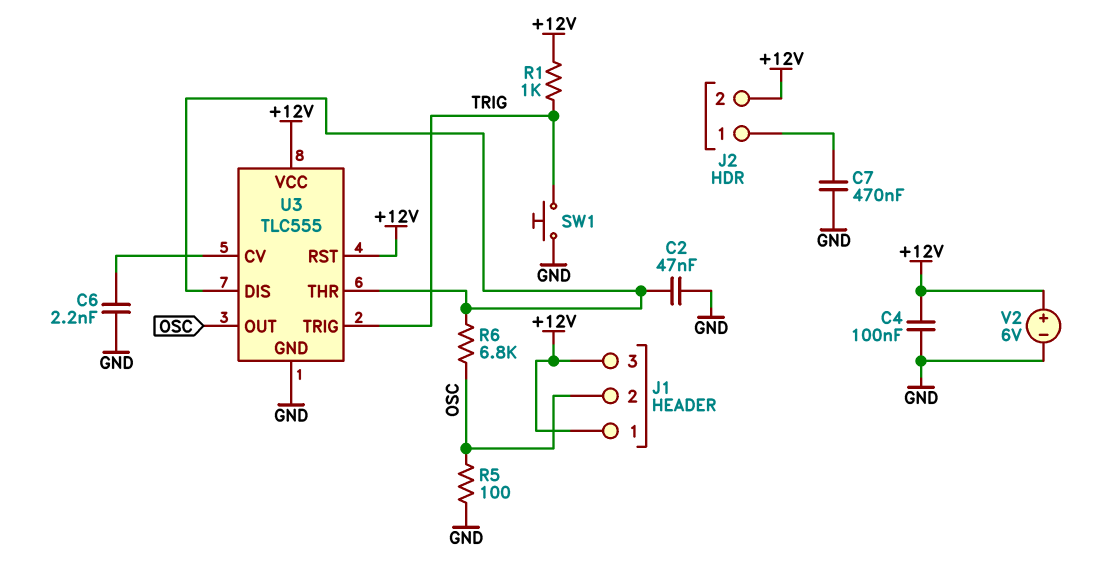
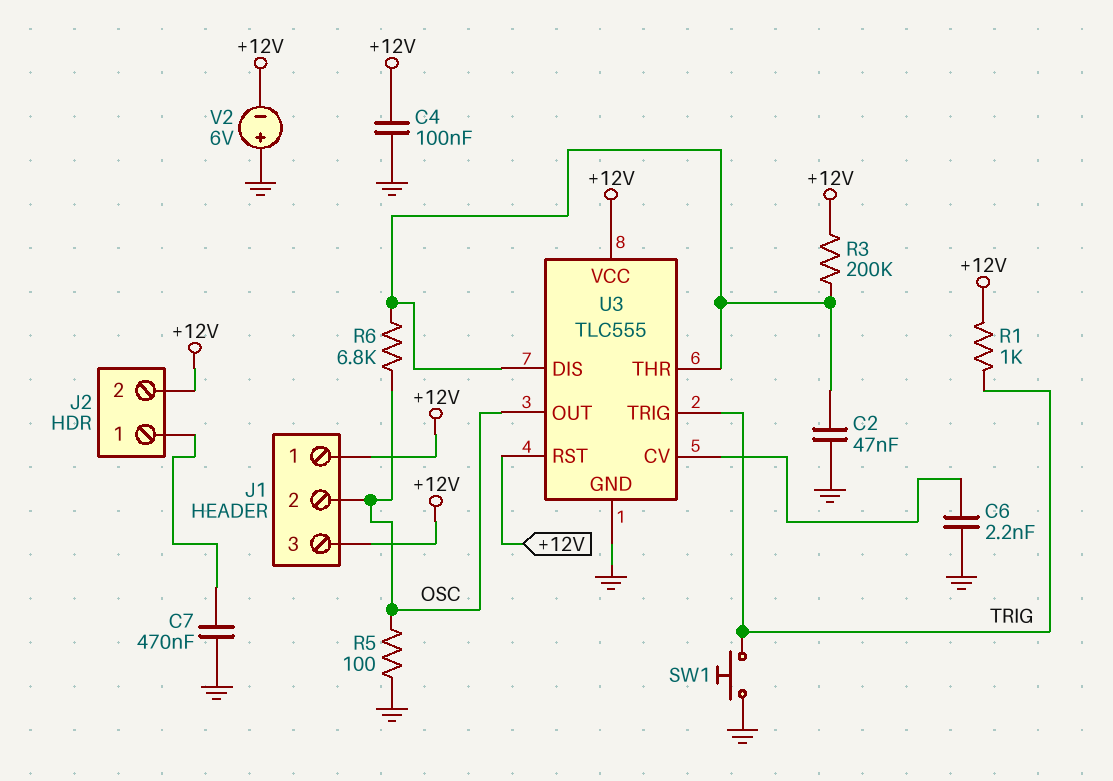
R3: none -> 200k (+12V, U3/DIS)
V2: 6V (plus +12V, minus GND) -> 6V (plus GND, minus +12V)

